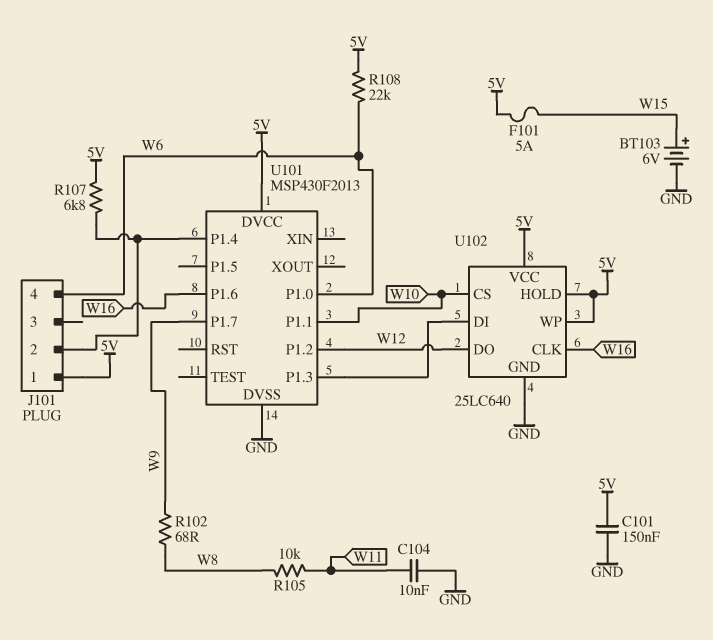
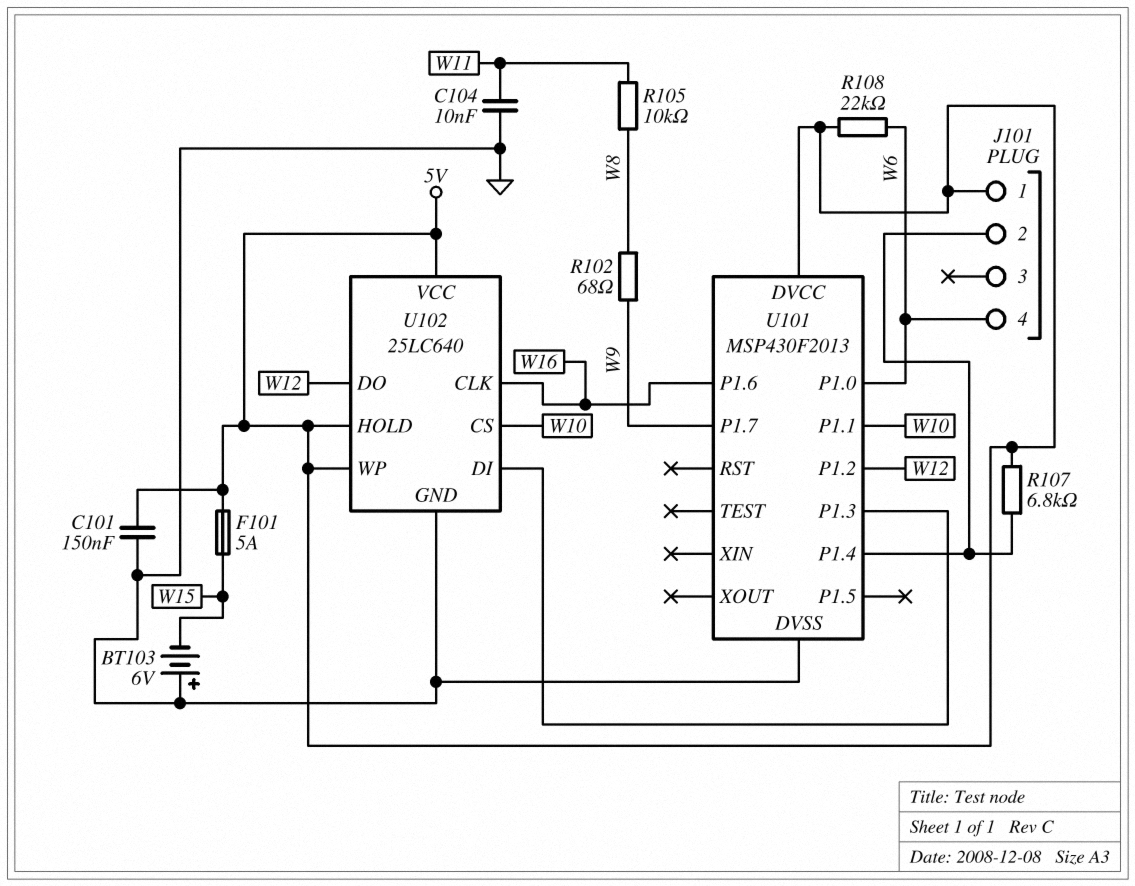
BT103: 6V (plus W15, minus GND) -> 6V (plus GND, minus W15)

